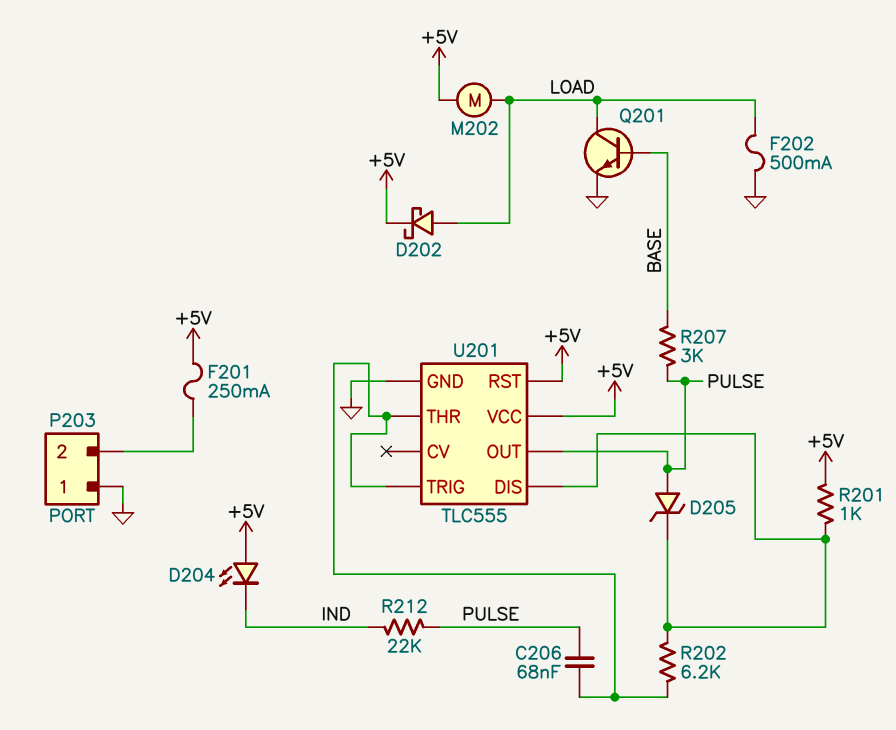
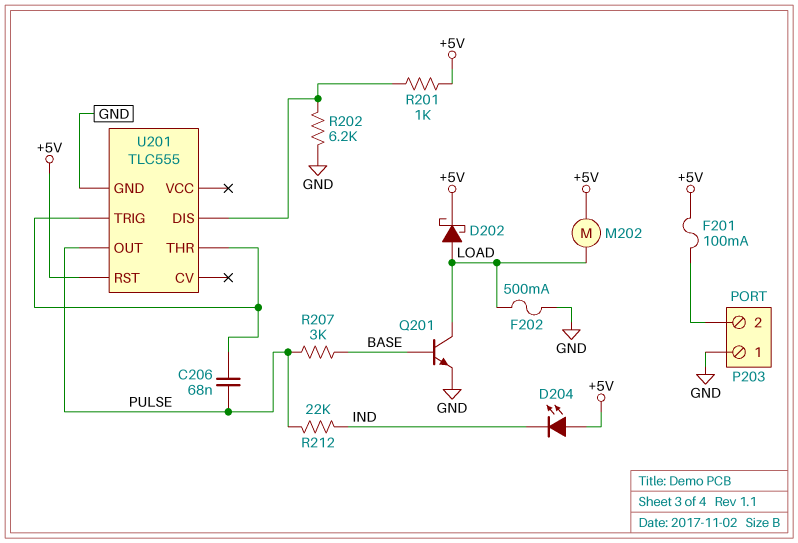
D205: zener (A PULSE, K U201/DIS) -> none
F201: 250mA (+5V, P203/2) -> 100mA (+5V, P203/2)
R202: 6.2k (U201/DIS, U201/THR) -> 6.2k (GND, U201/DIS)
U201 pin VCC: +5V -> none

